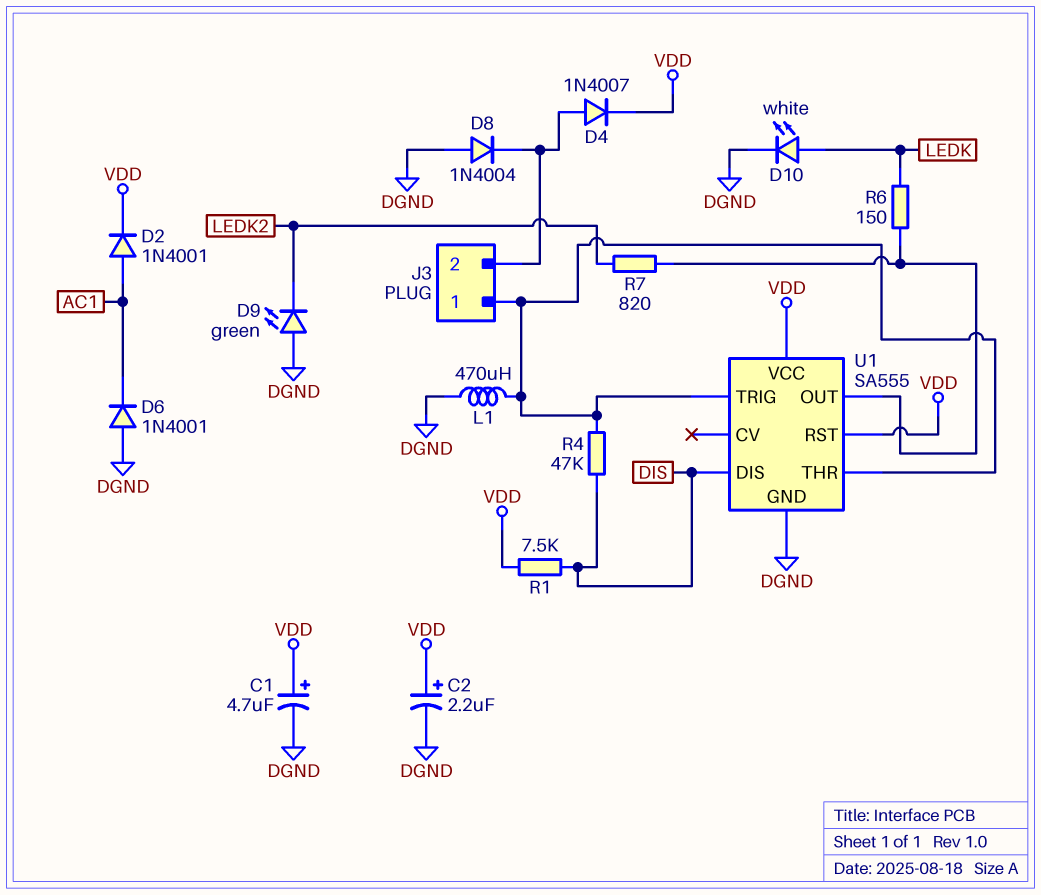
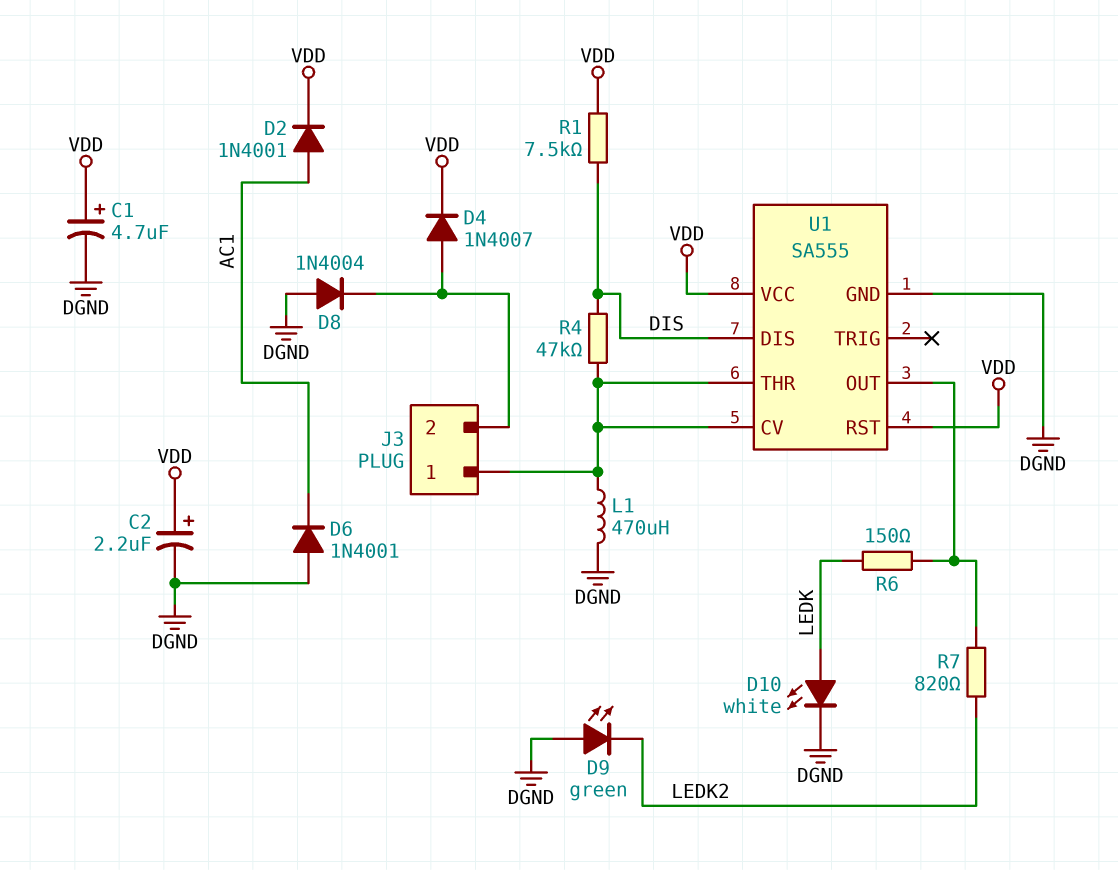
U1 pin CV: none -> J3/1
U1 pin TRIG: J3/1 -> none

